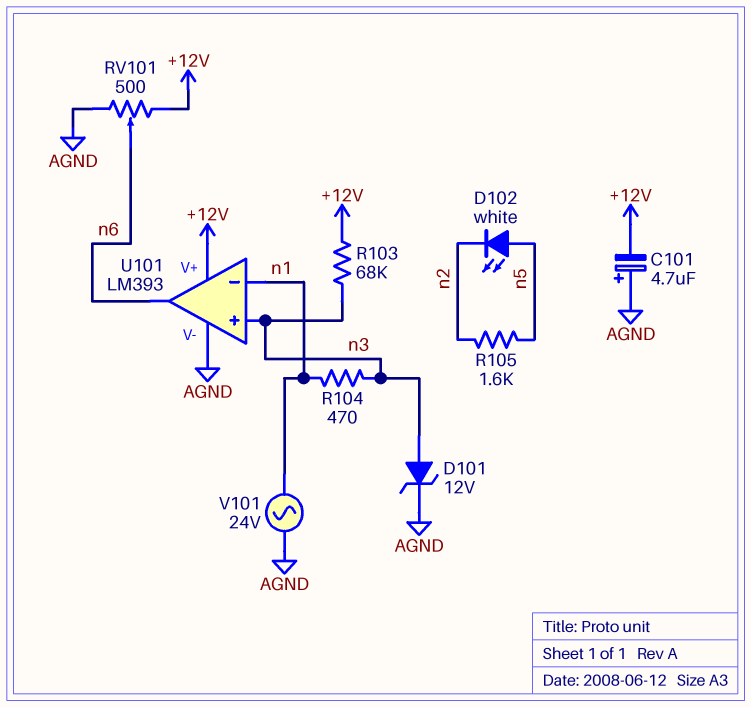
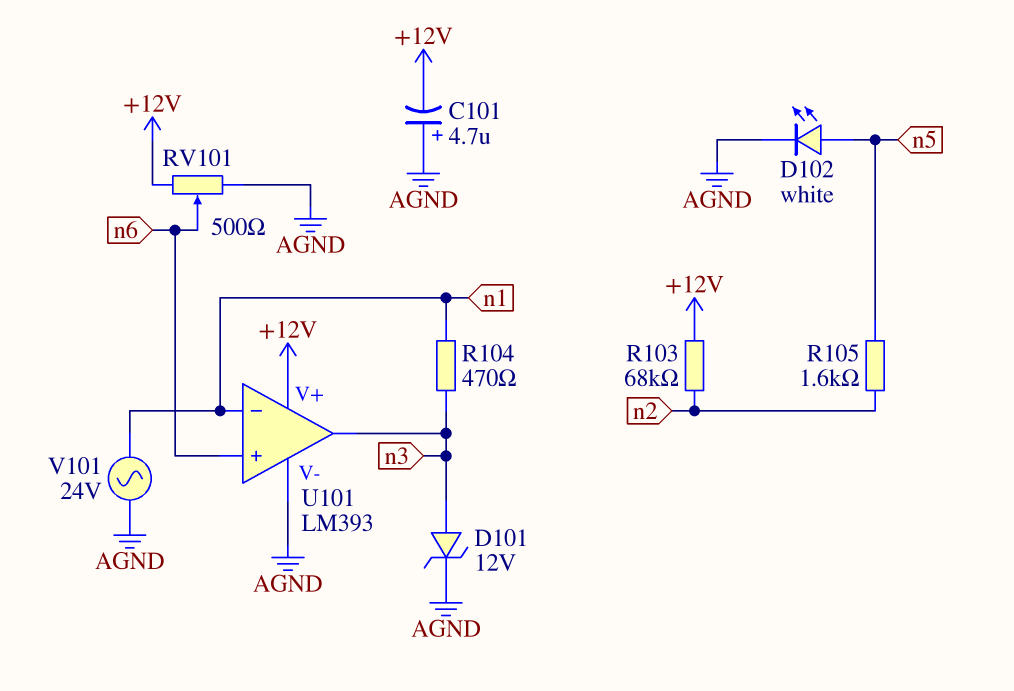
D102: LED white (A n5, K n2) -> LED white (A n5, K AGND)
R103: 68k (+12V, n3) -> 68k (+12V, n2)
U101 pin in+: n3 -> n6
U101 pin out: n6 -> n3

